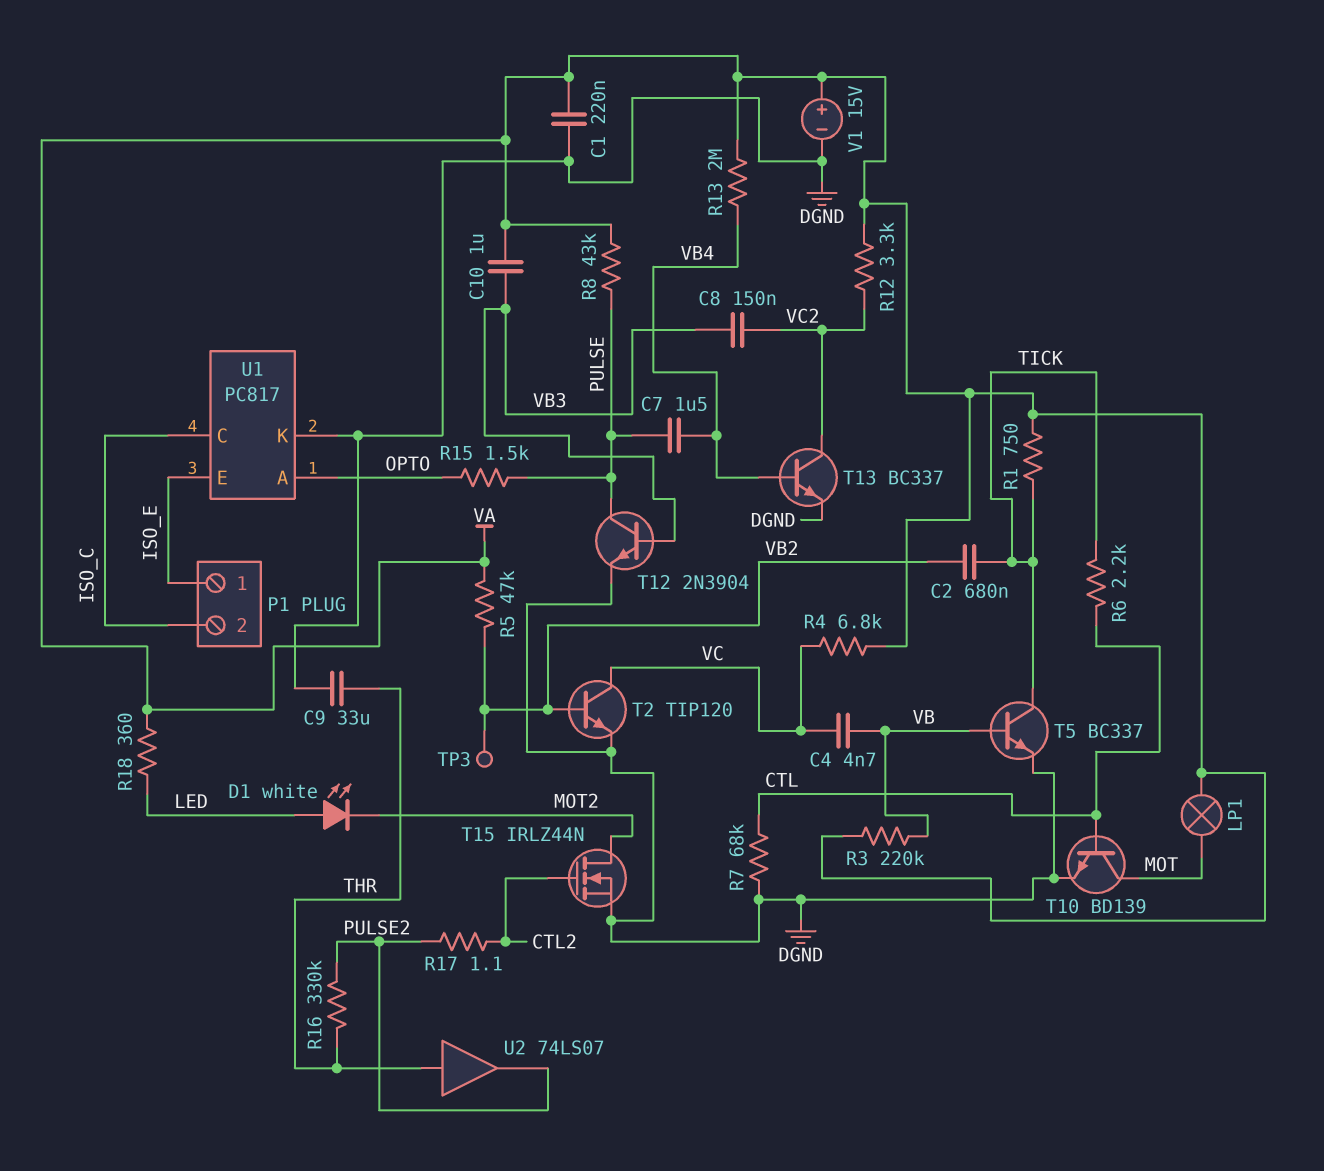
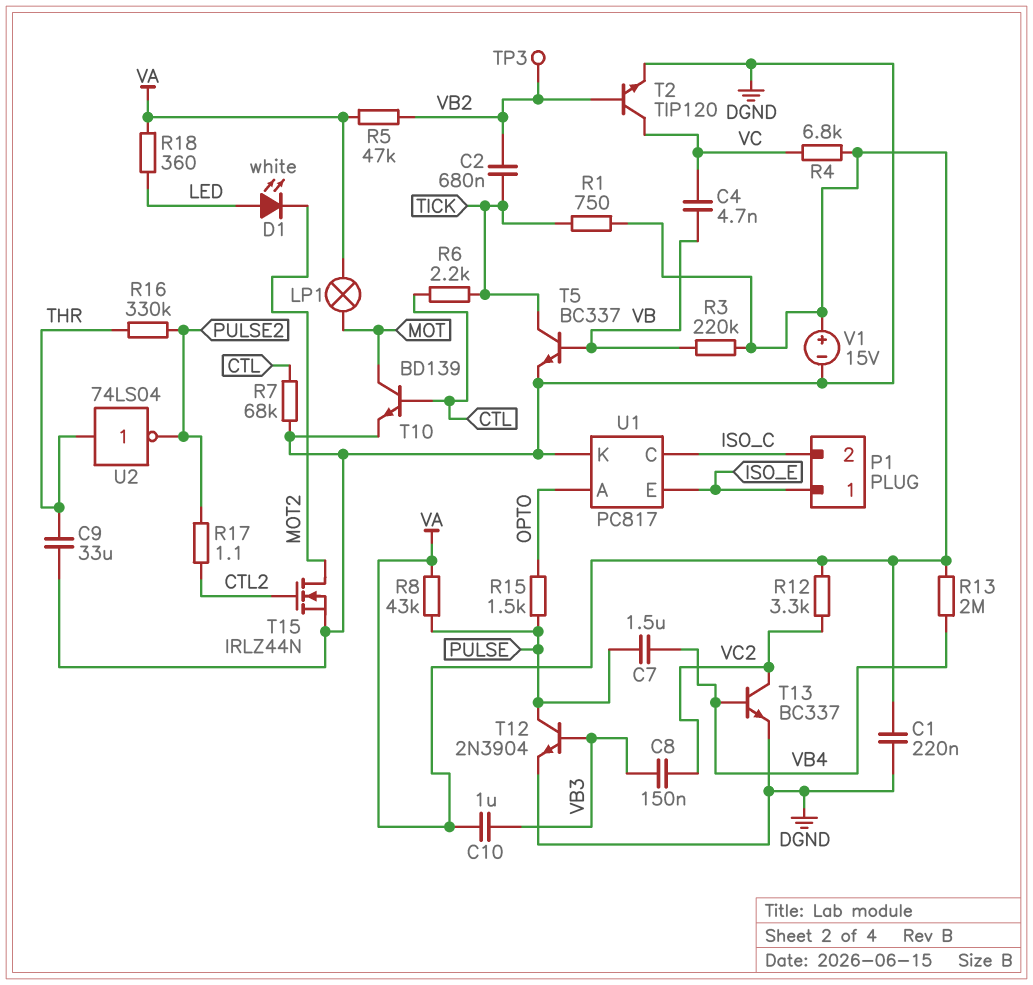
U2: buffer 74LS07 (in THR, out PULSE2) -> NOT 74LS04 (in THR, out PULSE2)

